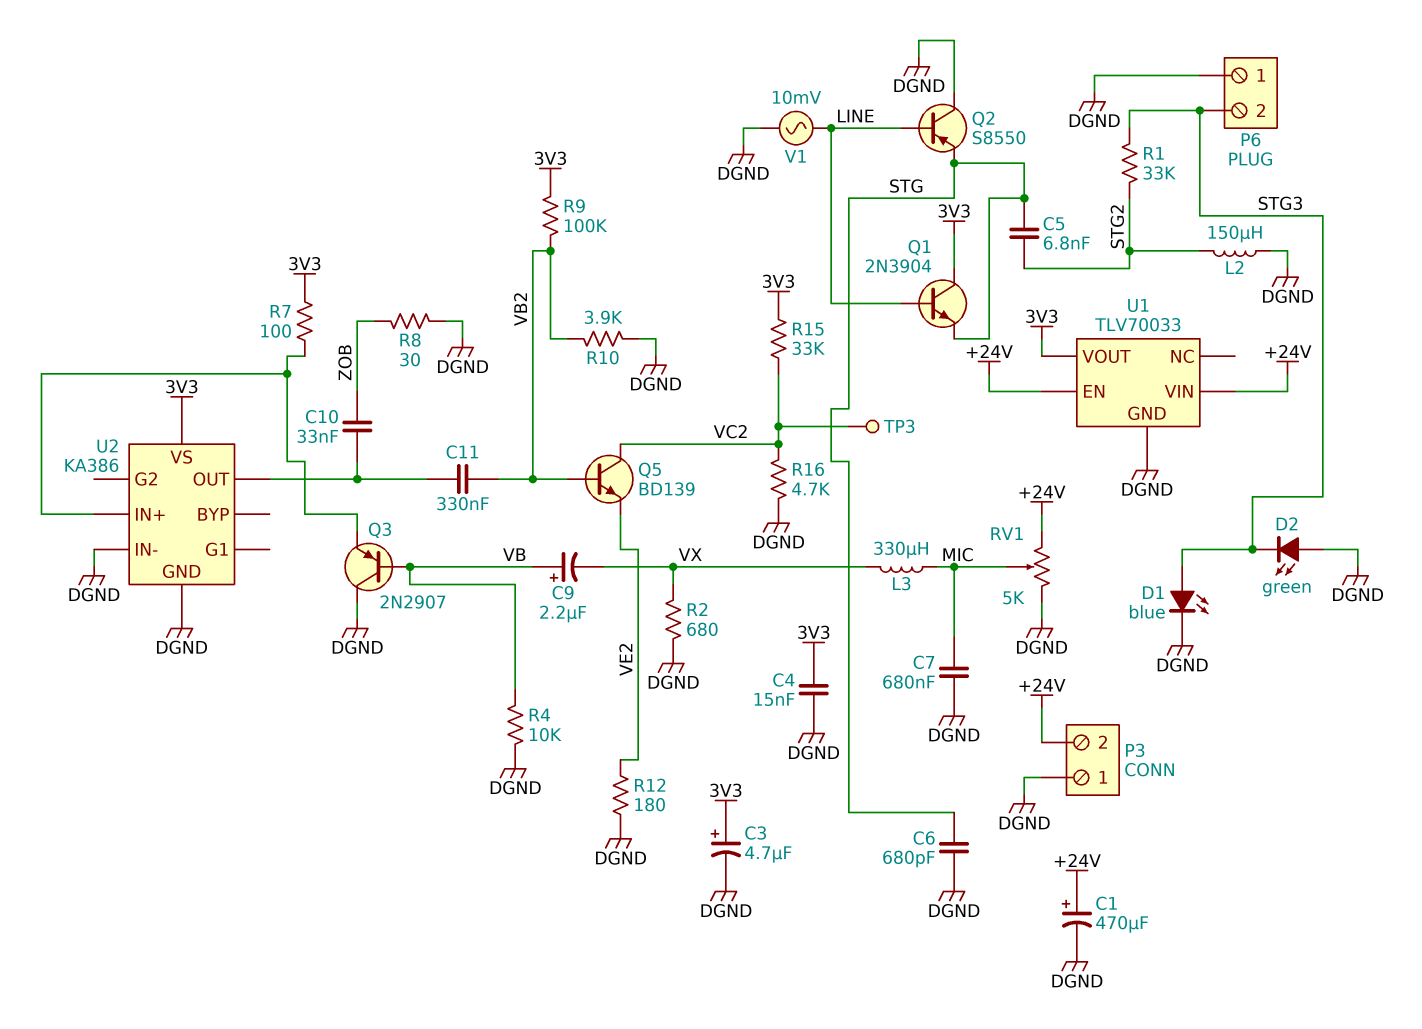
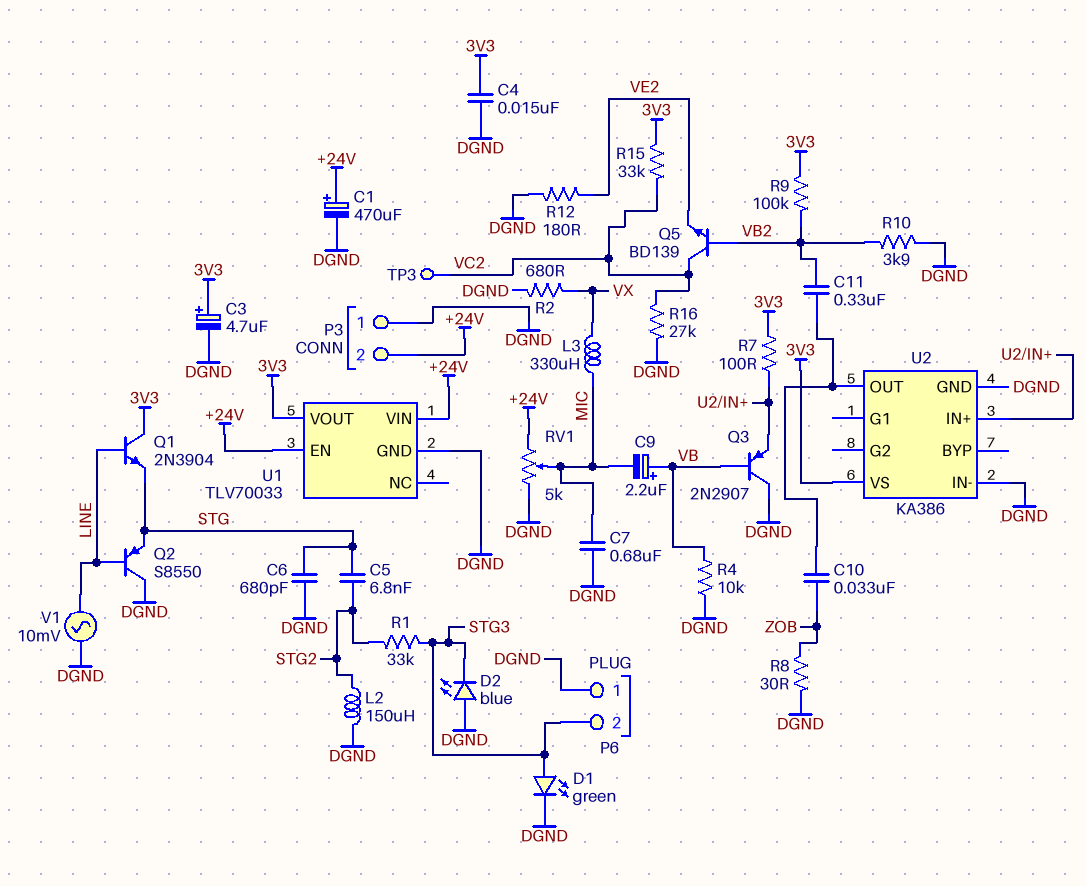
C9: 2.2uF (plus VB, minus VX) -> 2.2uF (plus VB, minus MIC)
D1: LED blue (A STG3, K DGND) -> LED green (A STG3, K DGND)
D2: LED green (A DGND, K STG3) -> LED blue (A DGND, K STG3)
R16: 4.7k (DGND, VC2) -> 27k (DGND, VC2)

